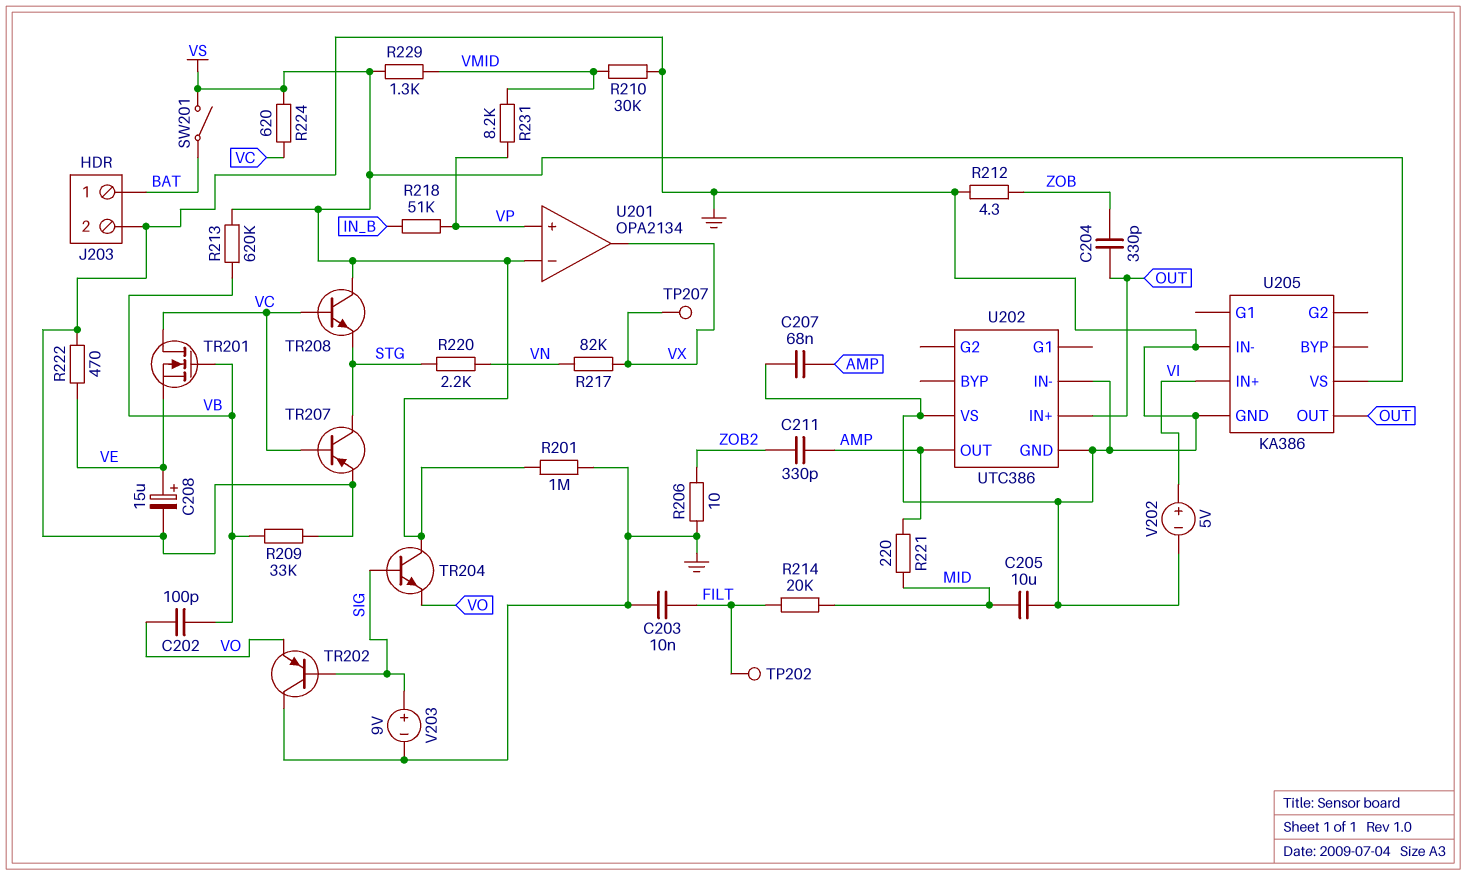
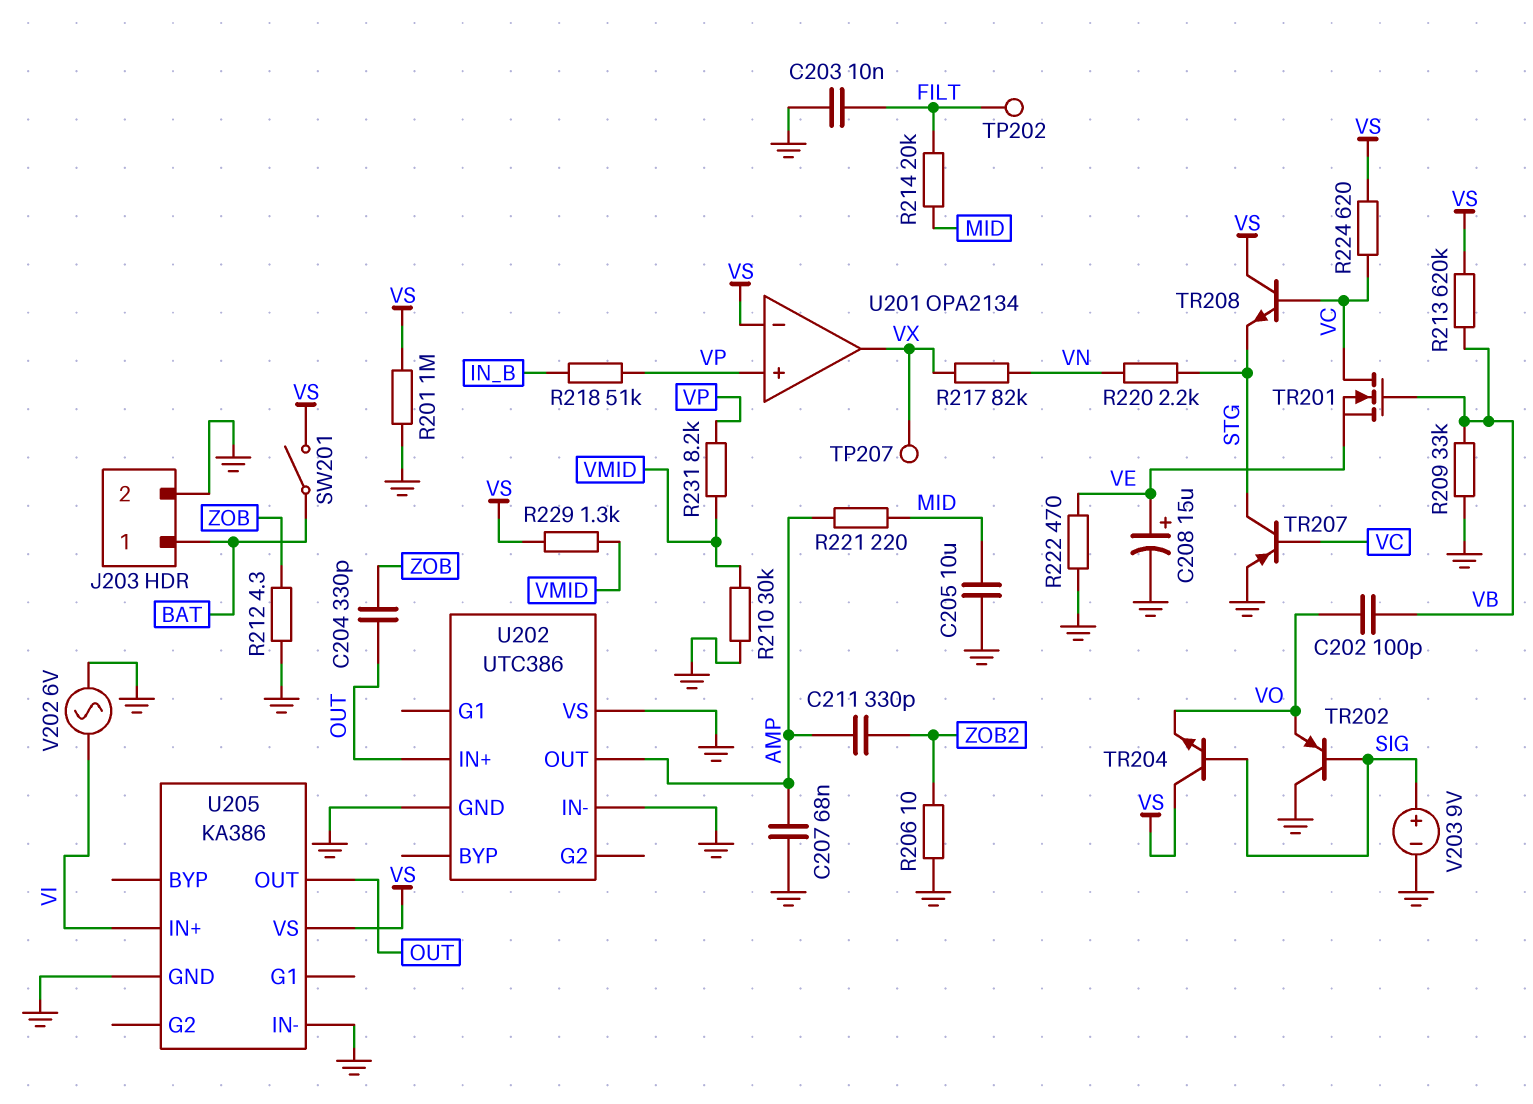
V202: 5V (plus VI, minus GND) -> AC 6V (GND, VI)

